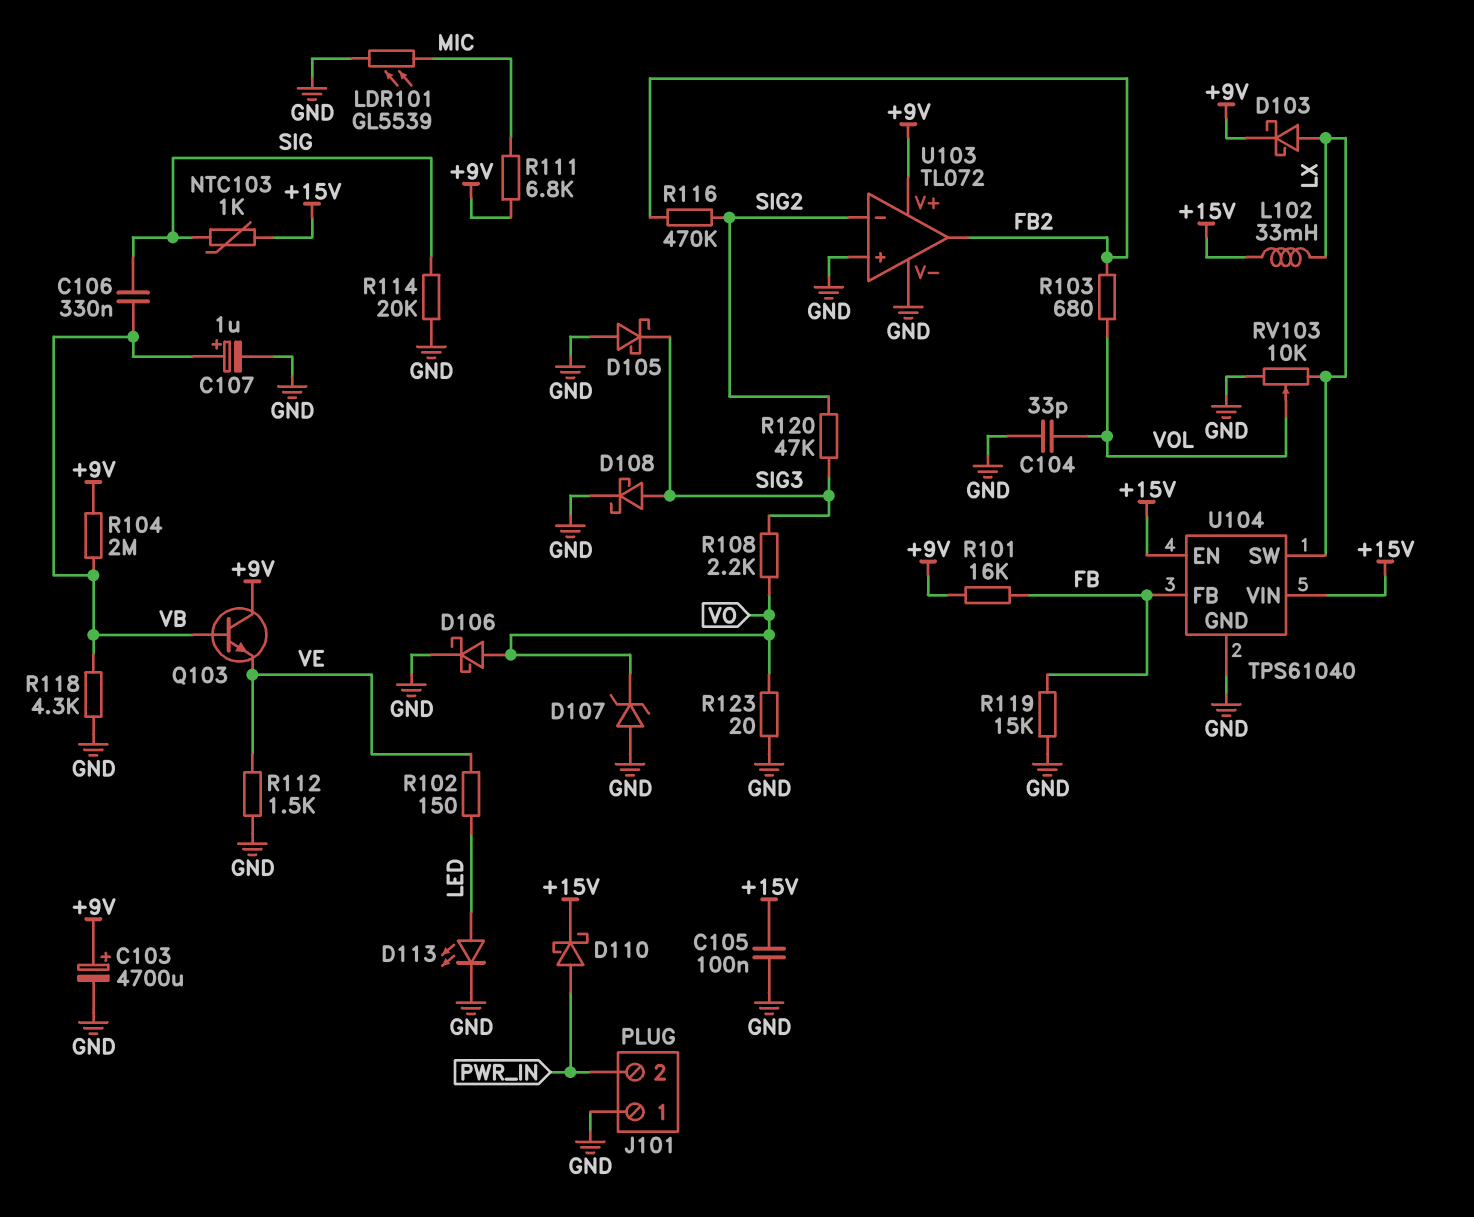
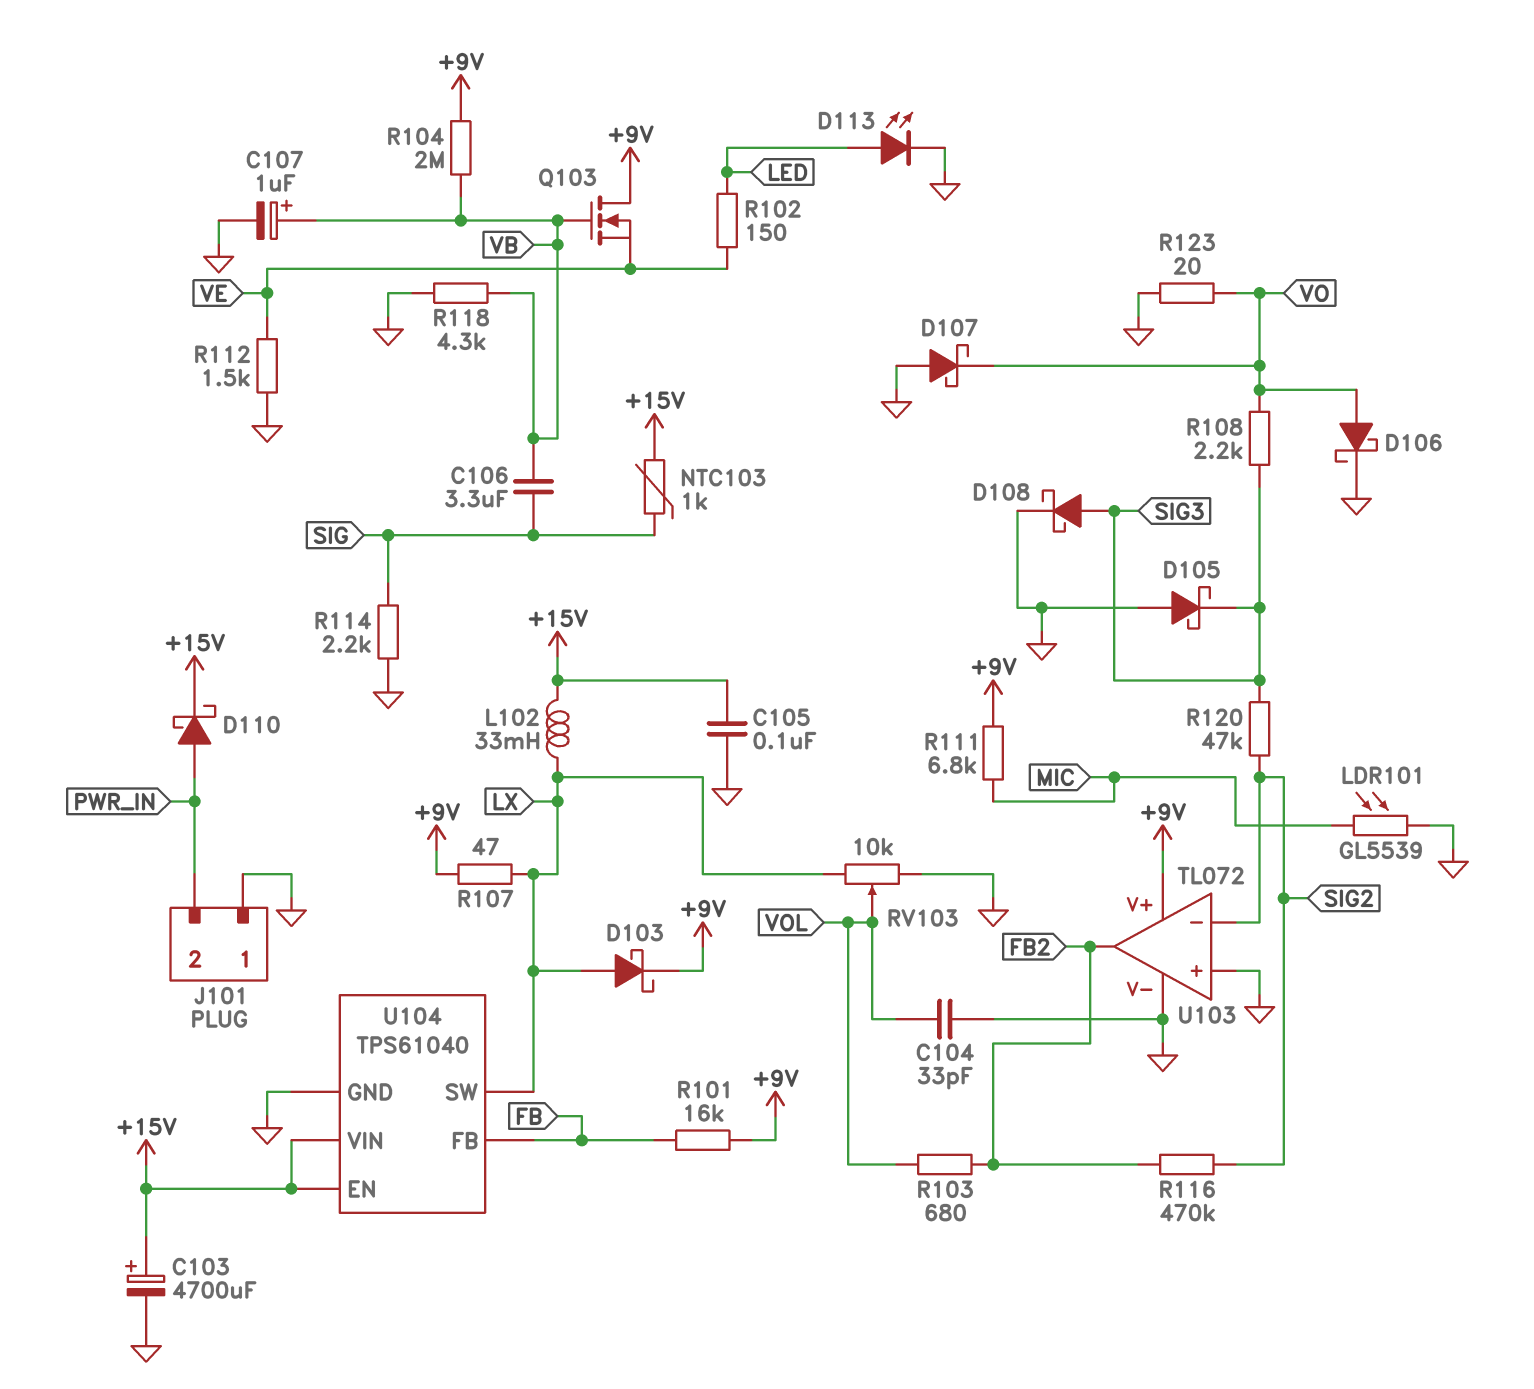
C103: 4700uF (plus +9V, minus GND) -> 4700uF (plus +15V, minus GND)
C106: 330nF (SIG, VB) -> 3.3uF (SIG, VB)
D107: zener (A GND, K VO) -> schottky (A GND, K VO)
Q103: NPN (B VB, C +9V, E VE) -> NMOS (G VB, D +9V, S VE)
R107: none -> 47 (+9V, LX)
R114: 20k (GND, SIG) -> 2.2k (GND, SIG)
R119: 15k (FB, GND) -> none

